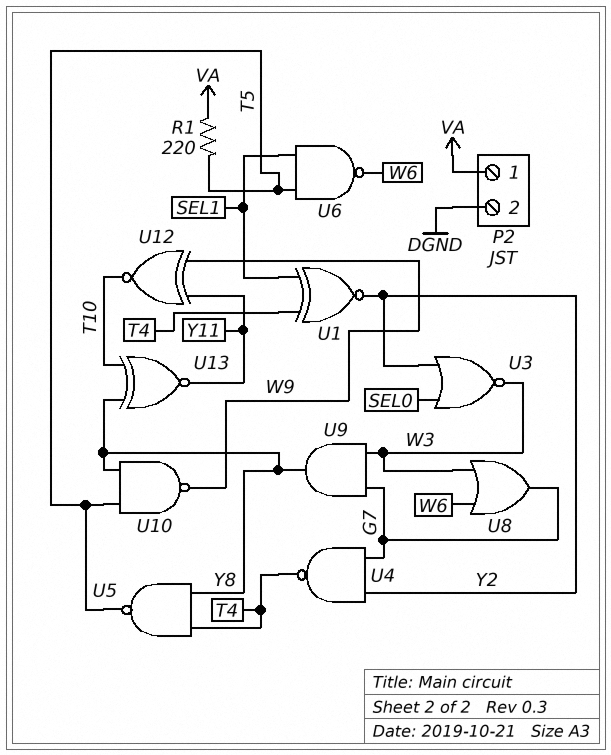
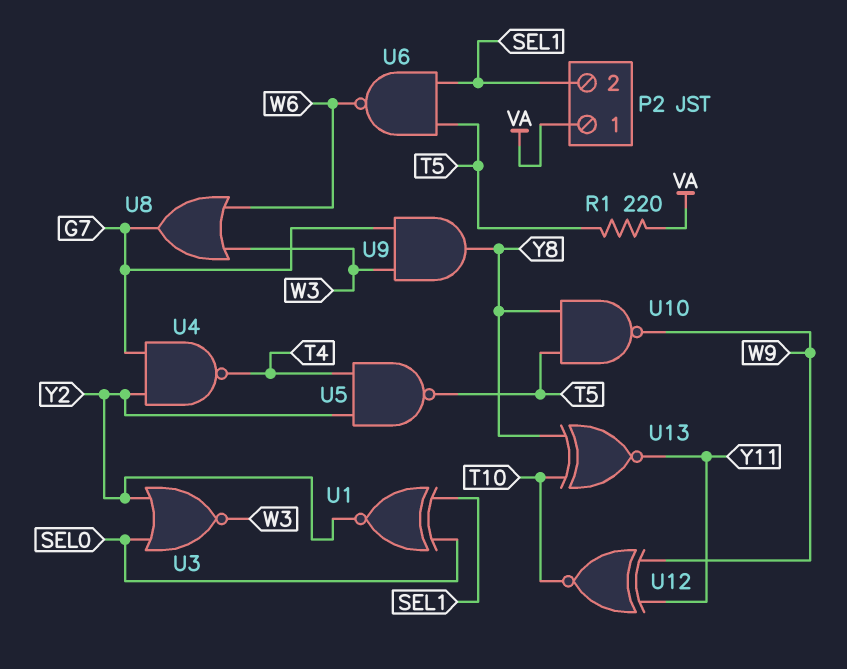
P2 pin 2: DGND -> SEL1
U1: XNOR (in SEL1, in T4, out Y2) -> XNOR (in SEL0, in SEL1, out Y2)
U5: NAND (in T4, in Y8, out T5) -> NAND (in T4, in Y2, out T5)

